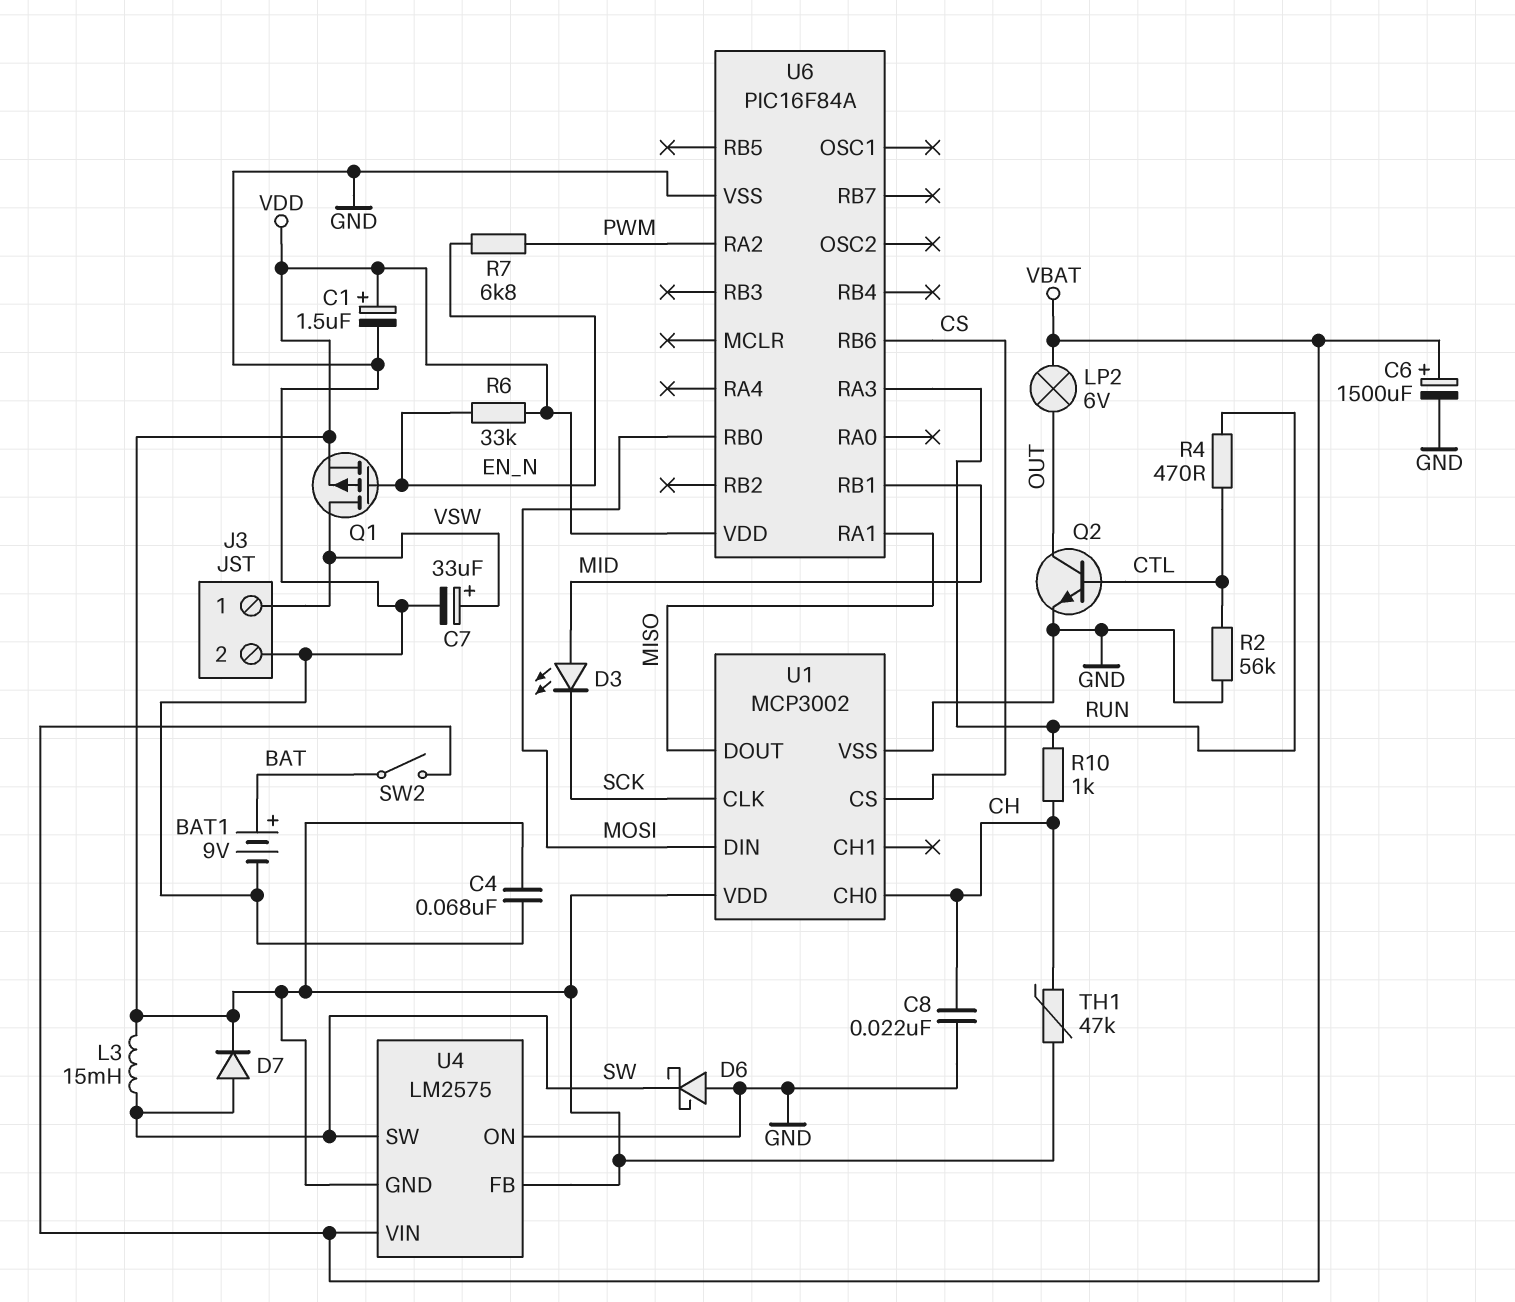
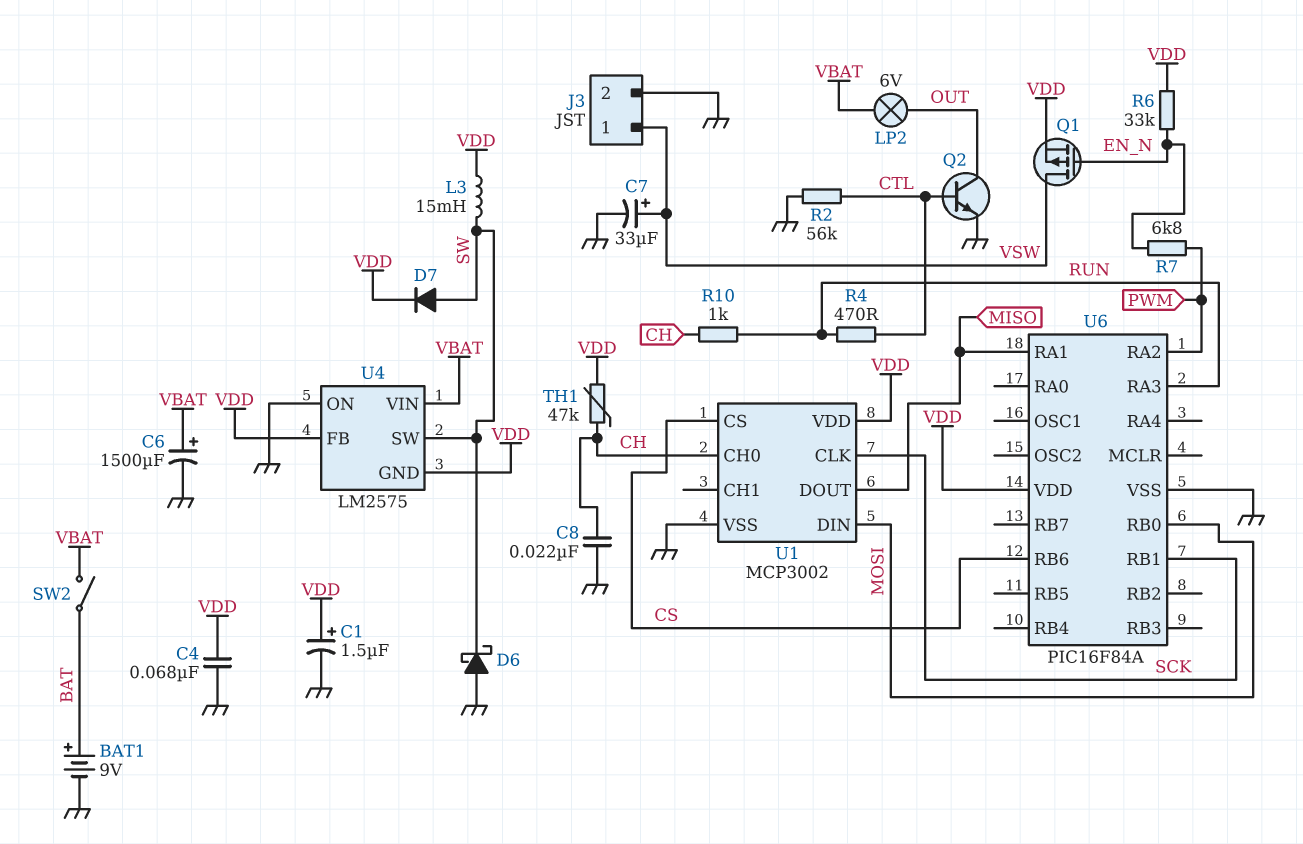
D3: LED (A MID, K SCK) -> none
U6 pin RB1: MID -> SCK

